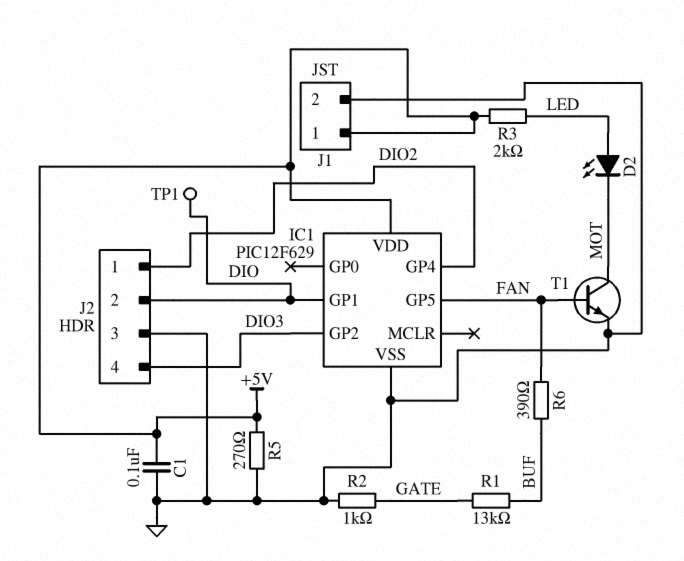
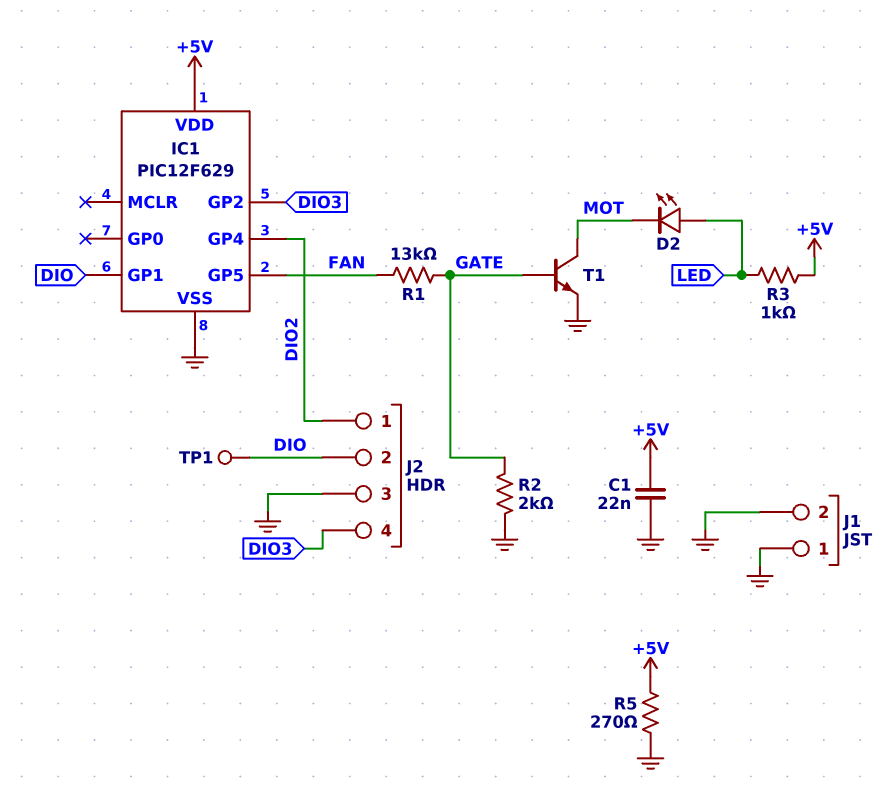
C1: 100nF (+5V, GND) -> 22nF (+5V, GND)
J1 pin 1: +5V -> GND
R1: 13k (BUF, GATE) -> 13k (FAN, GATE)
R2: 1k (GATE, GND) -> 2k (GATE, GND)
R3: 2k (+5V, LED) -> 1k (+5V, LED)
R6: 390 (BUF, FAN) -> none
T1: NPN (B FAN, C MOT, E GND) -> NPN (B GATE, C MOT, E GND)

